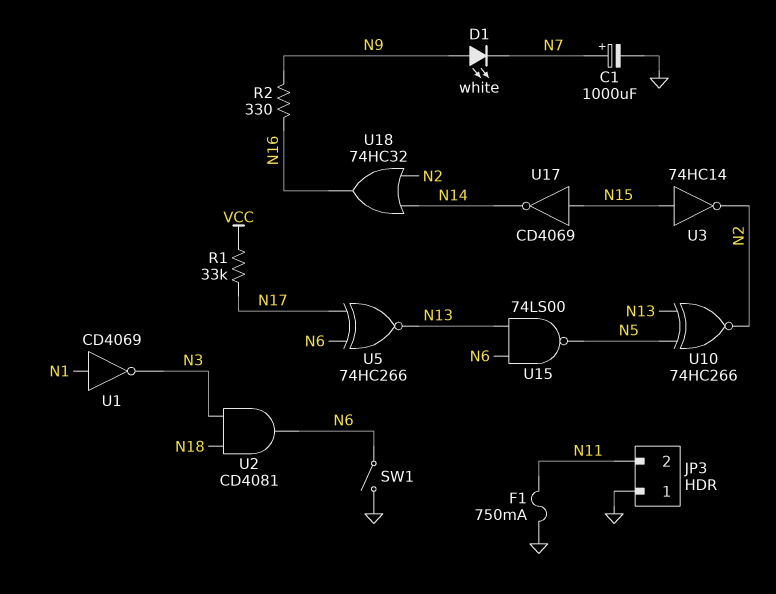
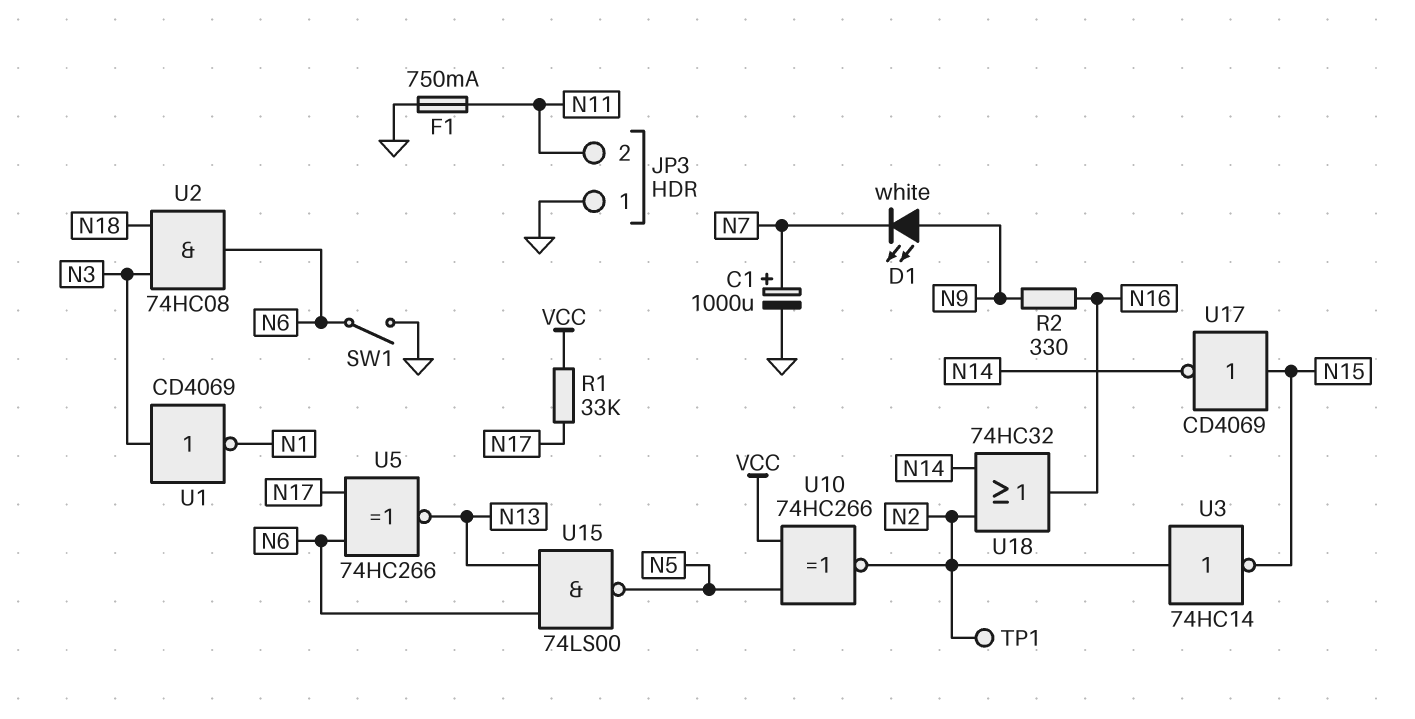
TP1: none -> test point (N2)
U1: NOT CD4069 (in N1, out N3) -> NOT CD4069 (in N3, out N1)
U2: AND CD4081 (in N3, in N18, out N6) -> AND 74HC08 (in N3, in N18, out N6)
U3: NOT 74HC14 (in N15, out N2) -> NOT 74HC14 (in N2, out N15)
U10: XNOR 74HC266 (in N5, in N13, out N2) -> XNOR 74HC266 (in N5, in VCC, out N2)

